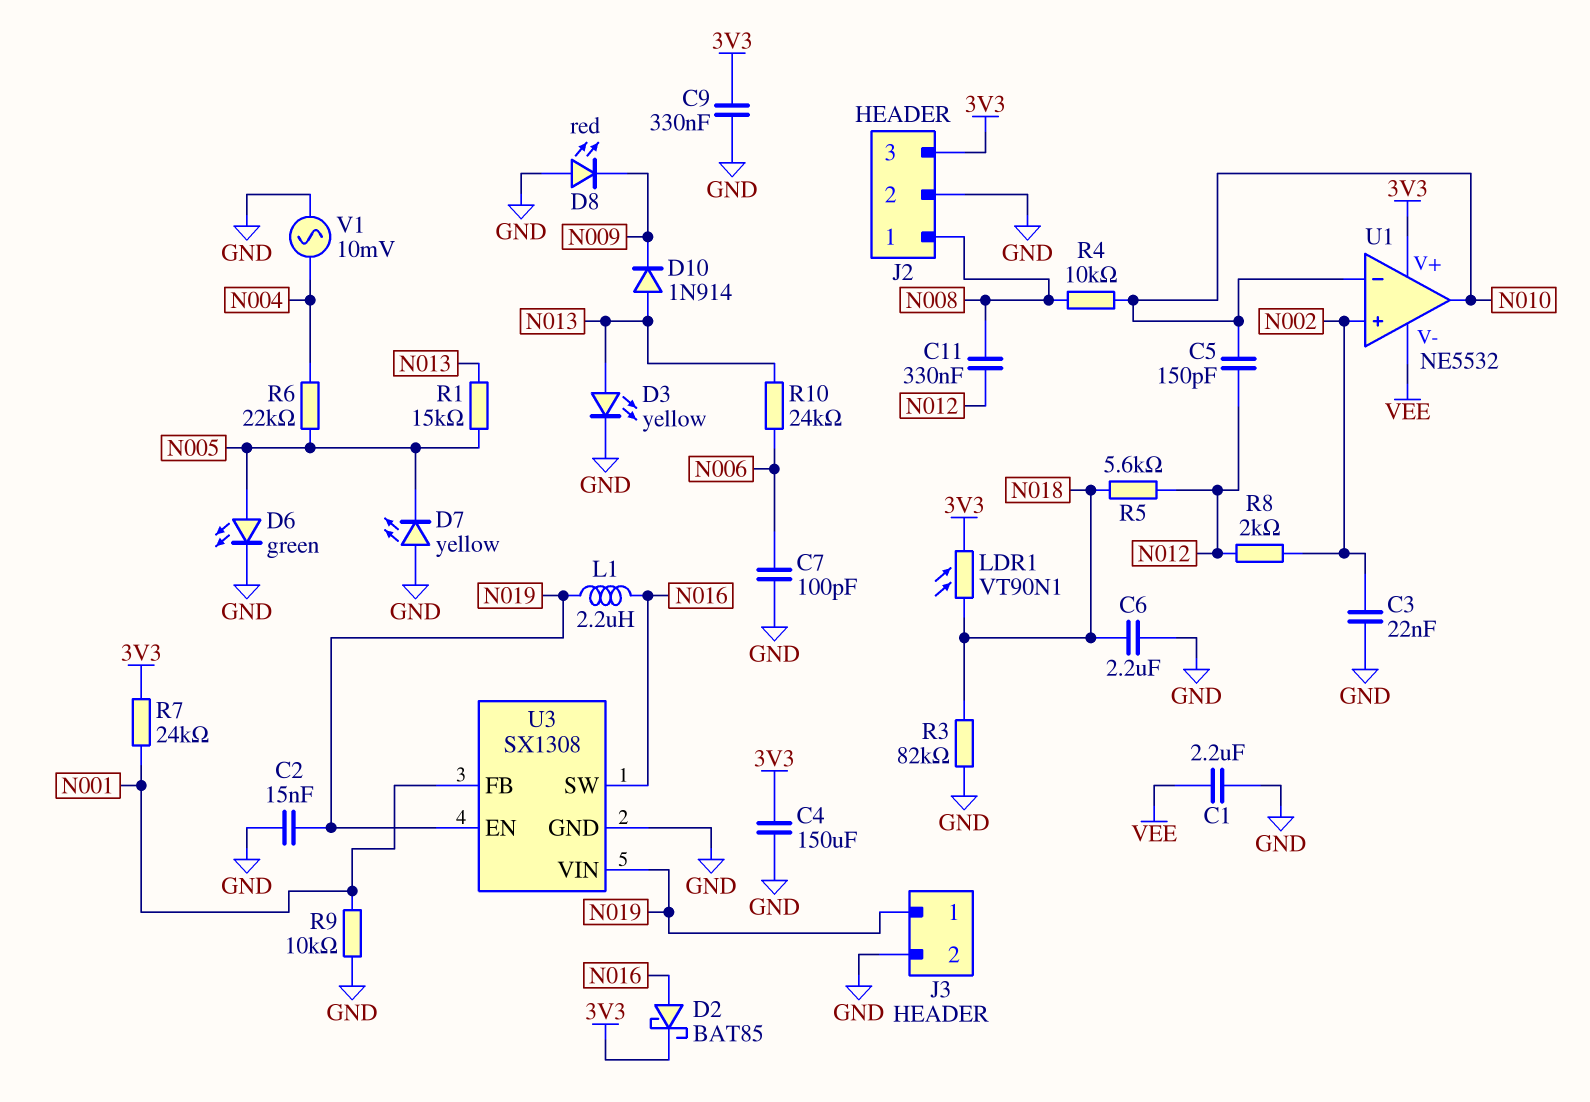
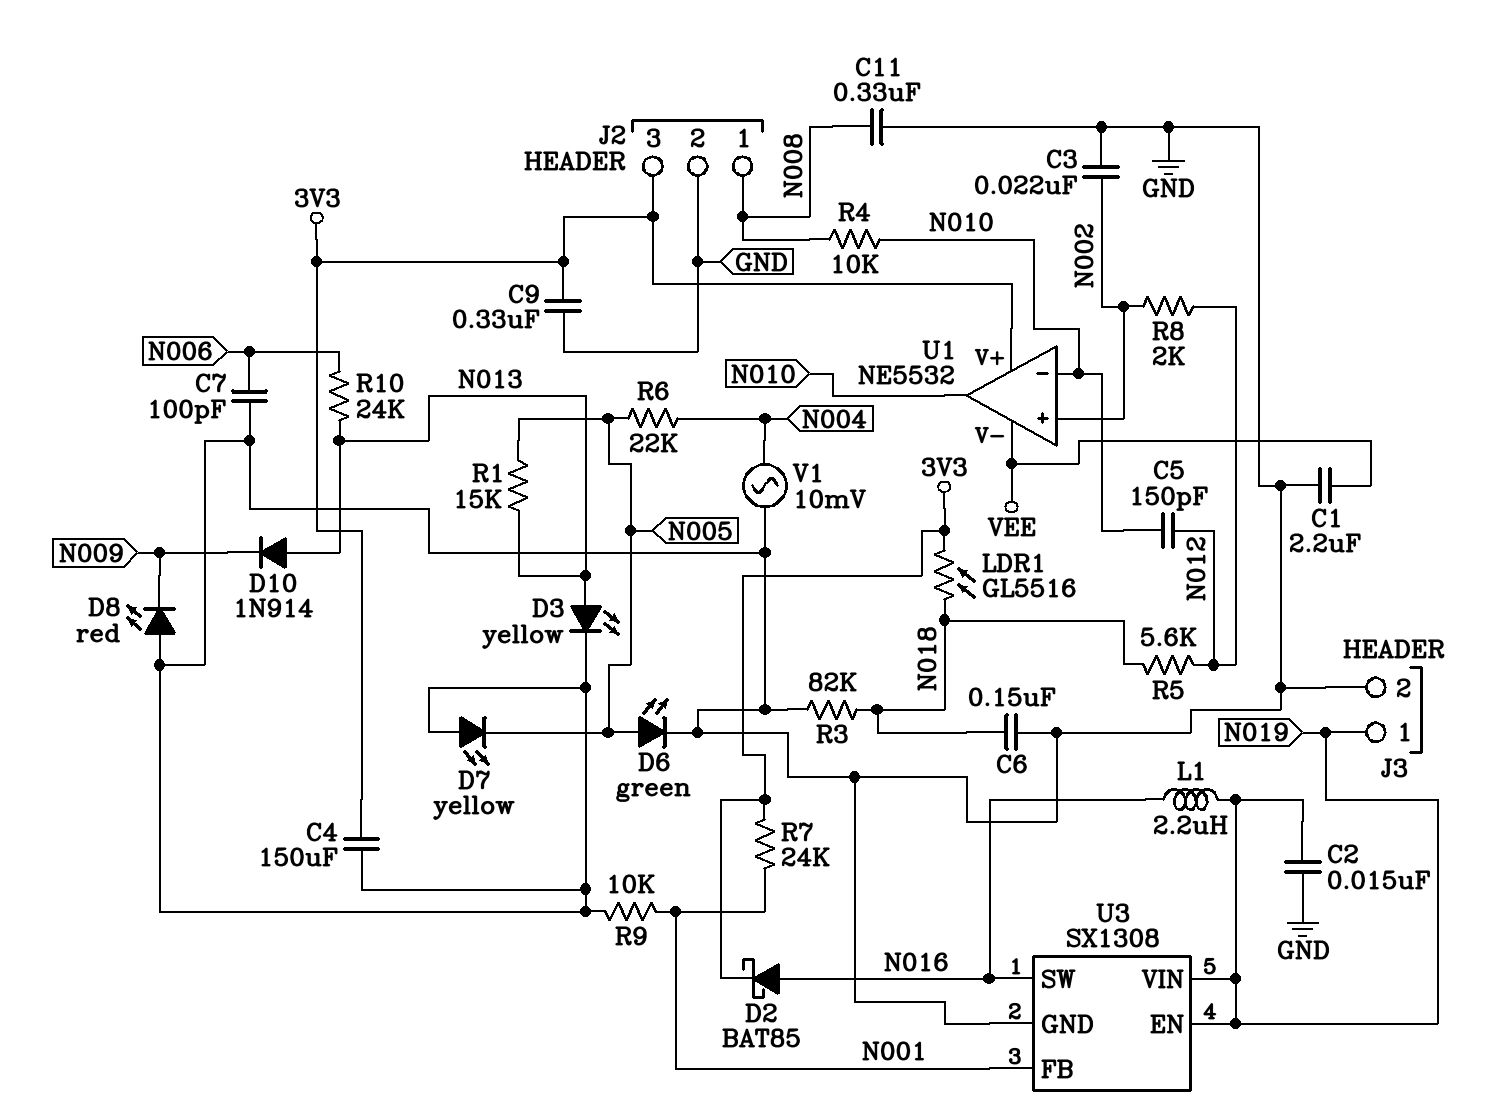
C6: 2.2uF (GND, N018) -> 150nF (GND, N018)
C11: 330nF (N008, N012) -> 330nF (GND, N008)
LDR1: VT90N1 (3V3, N018) -> GL5516 (3V3, N018)

